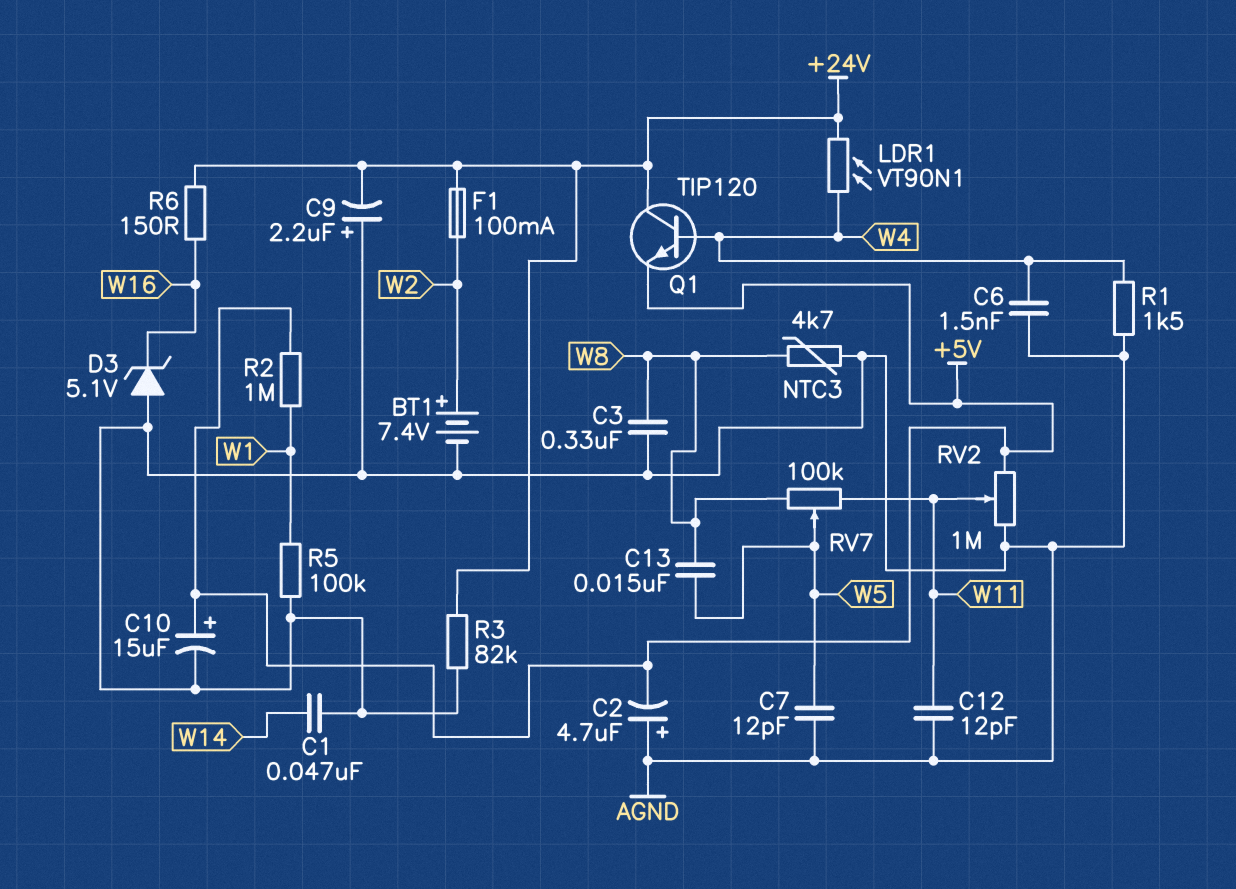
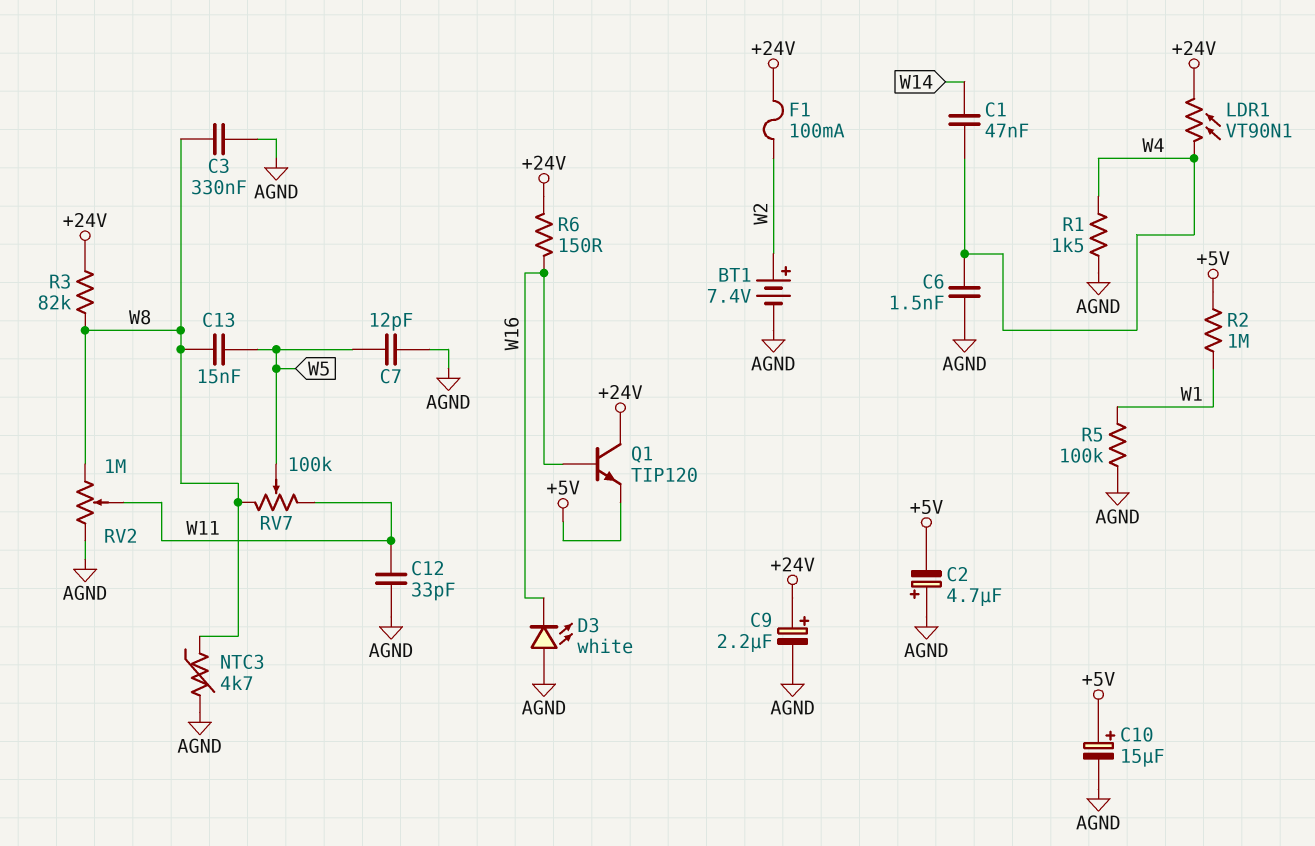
C1: 47nF (AGND, W14) -> 47nF (W4, W14)
C9: 2.2uF (plus AGND, minus +24V) -> 2.2uF (plus +24V, minus AGND)
C12: 12pF (AGND, W11) -> 33pF (AGND, W11)
D3: zener 5.1V (A AGND, K W16) -> LED white (A AGND, K W16)
Q1: NPN TIP120 (B W4, C +24V, E +5V) -> NPN TIP120 (B W16, C +24V, E +5V)
R3: 82k (+24V, AGND) -> 82k (+24V, W8)
RV2: 1M (+5V, AGND, wiper W11) -> 1M (AGND, W8, wiper W11)

